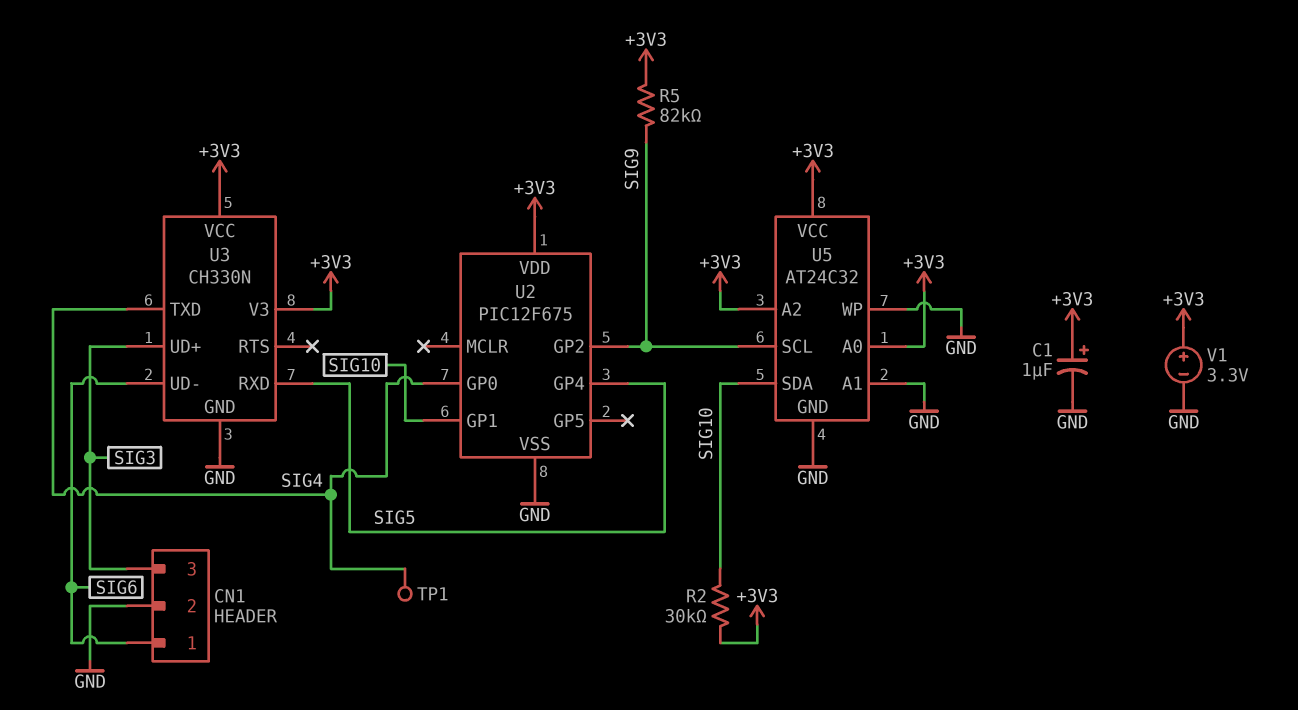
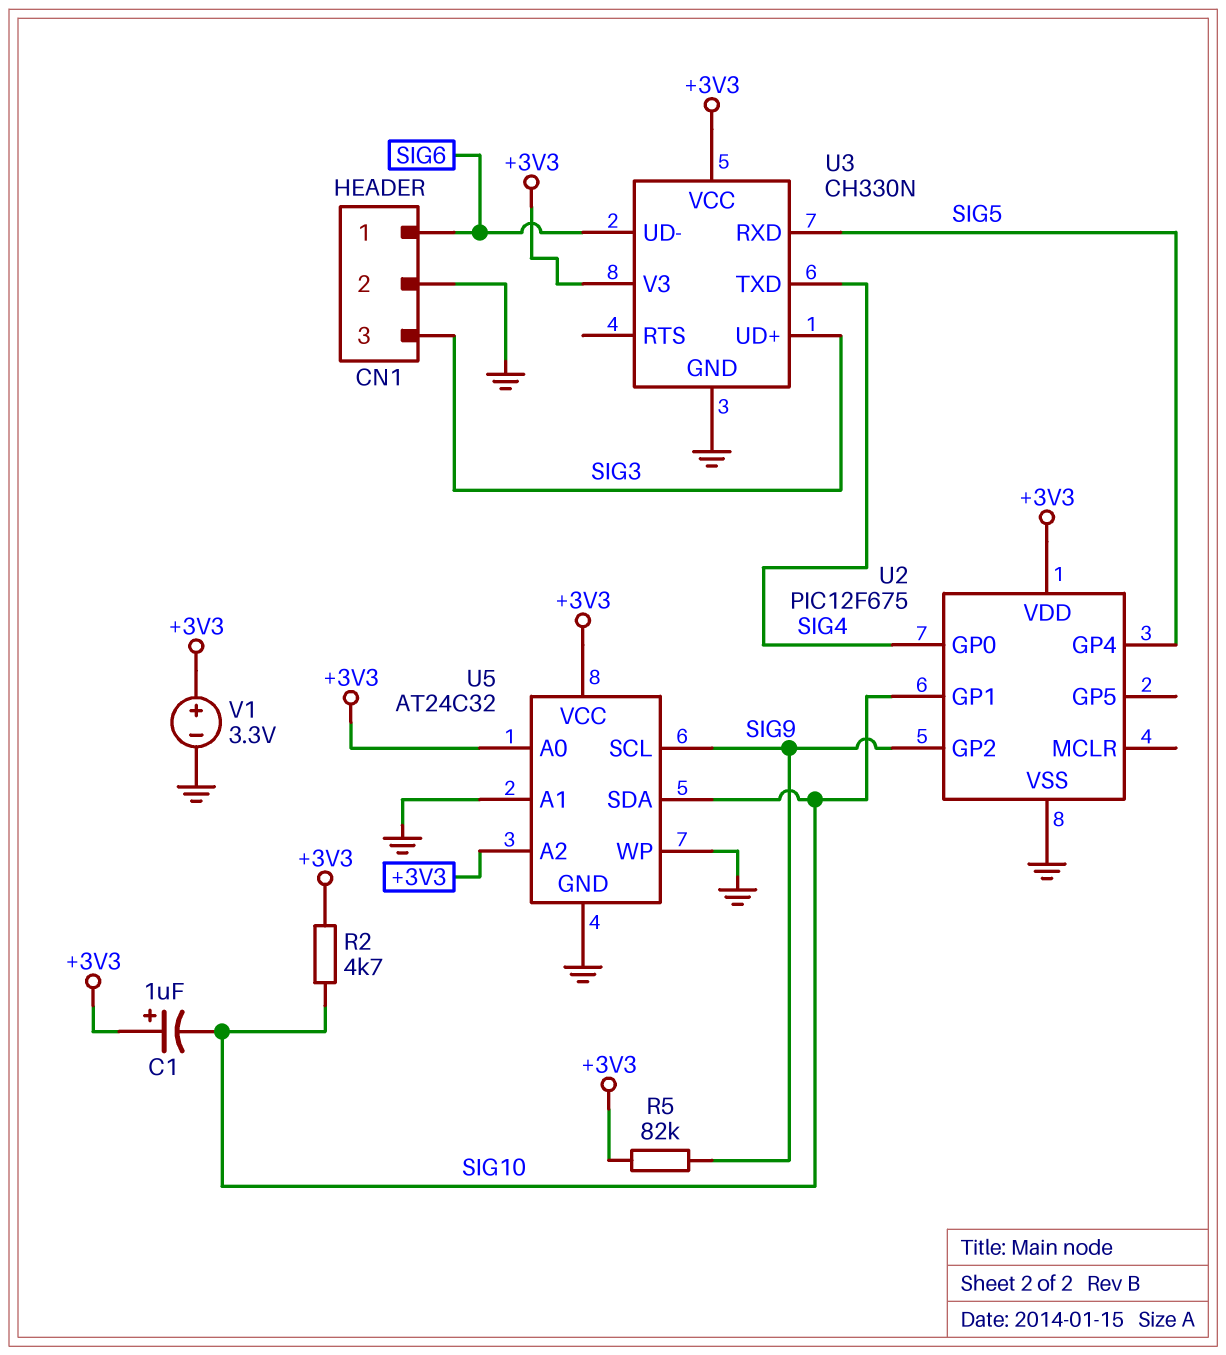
C1: 1uF (plus +3V3, minus GND) -> 1uF (plus +3V3, minus SIG10)
R2: 30k (+3V3, SIG10) -> 4.7k (+3V3, SIG10)
TP1: test point (SIG4) -> none

